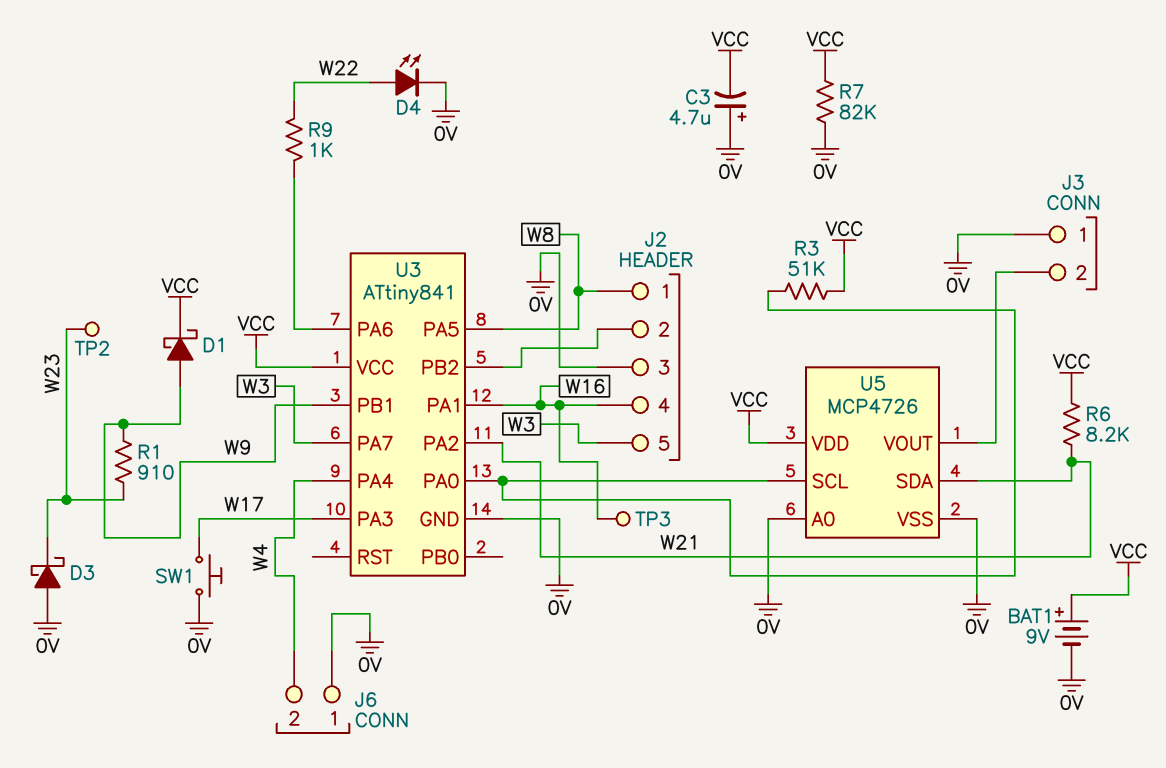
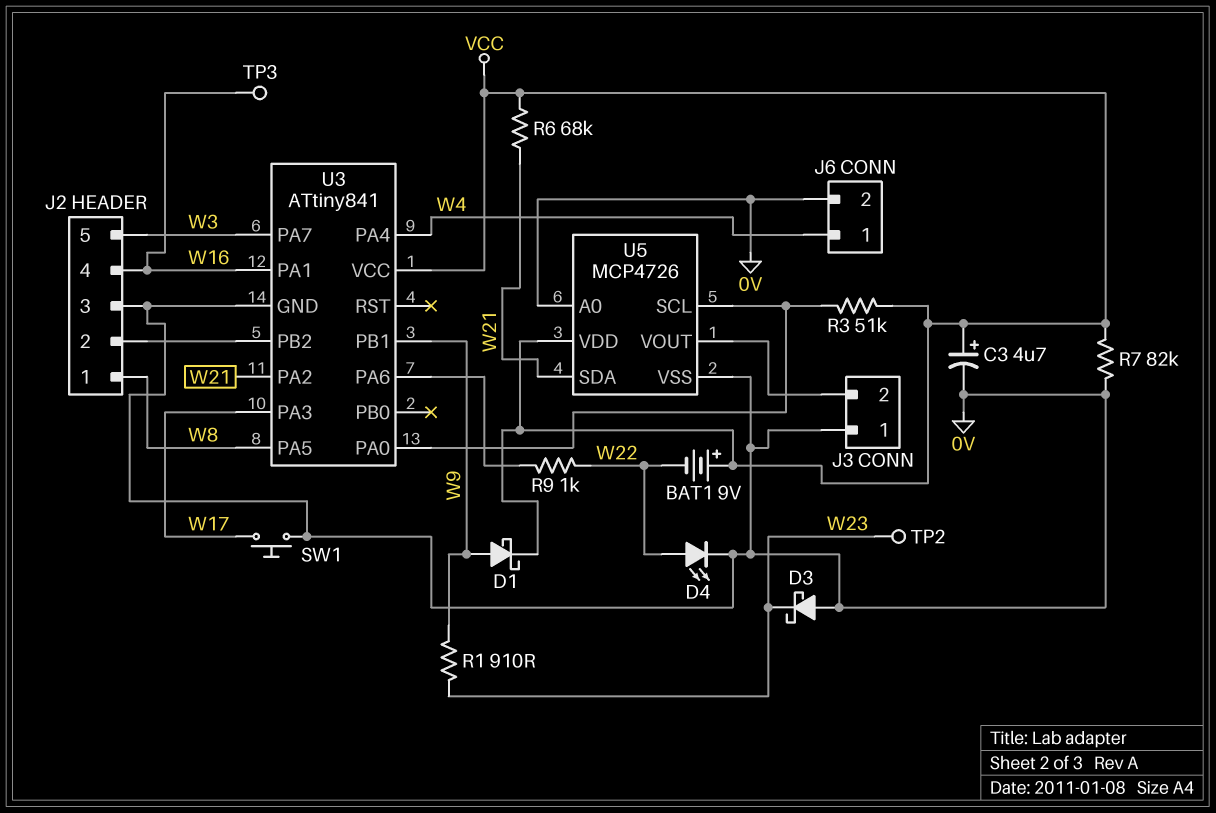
BAT1: 9V (plus VCC, minus 0V) -> 9V (plus VCC, minus W22)
C3: 4.7uF (plus 0V, minus VCC) -> 4.7uF (plus VCC, minus 0V)
J6 pin 1: 0V -> W4
J6 pin 2: W4 -> 0V
R6: 8.2k (VCC, W21) -> 68k (VCC, W21)

